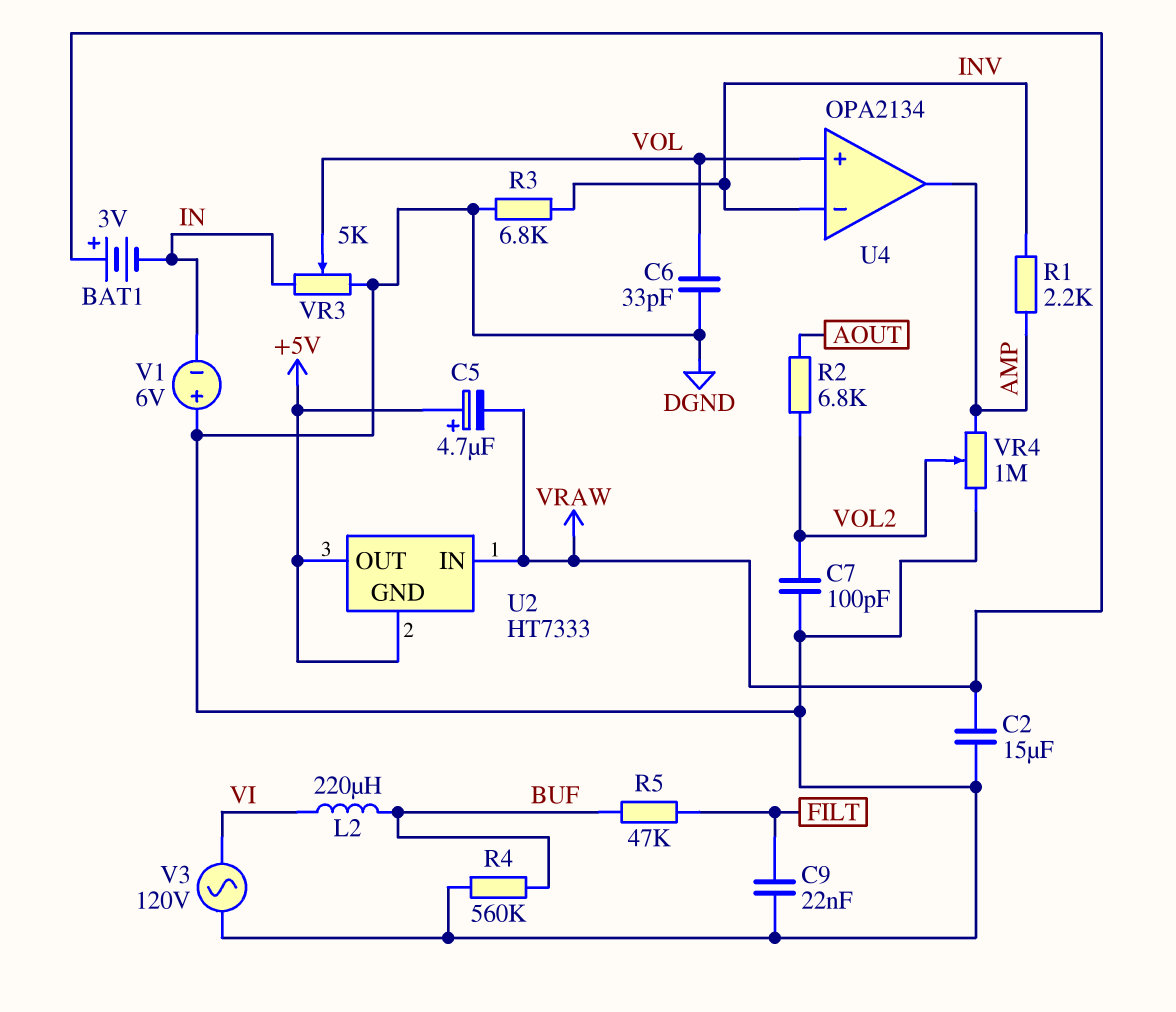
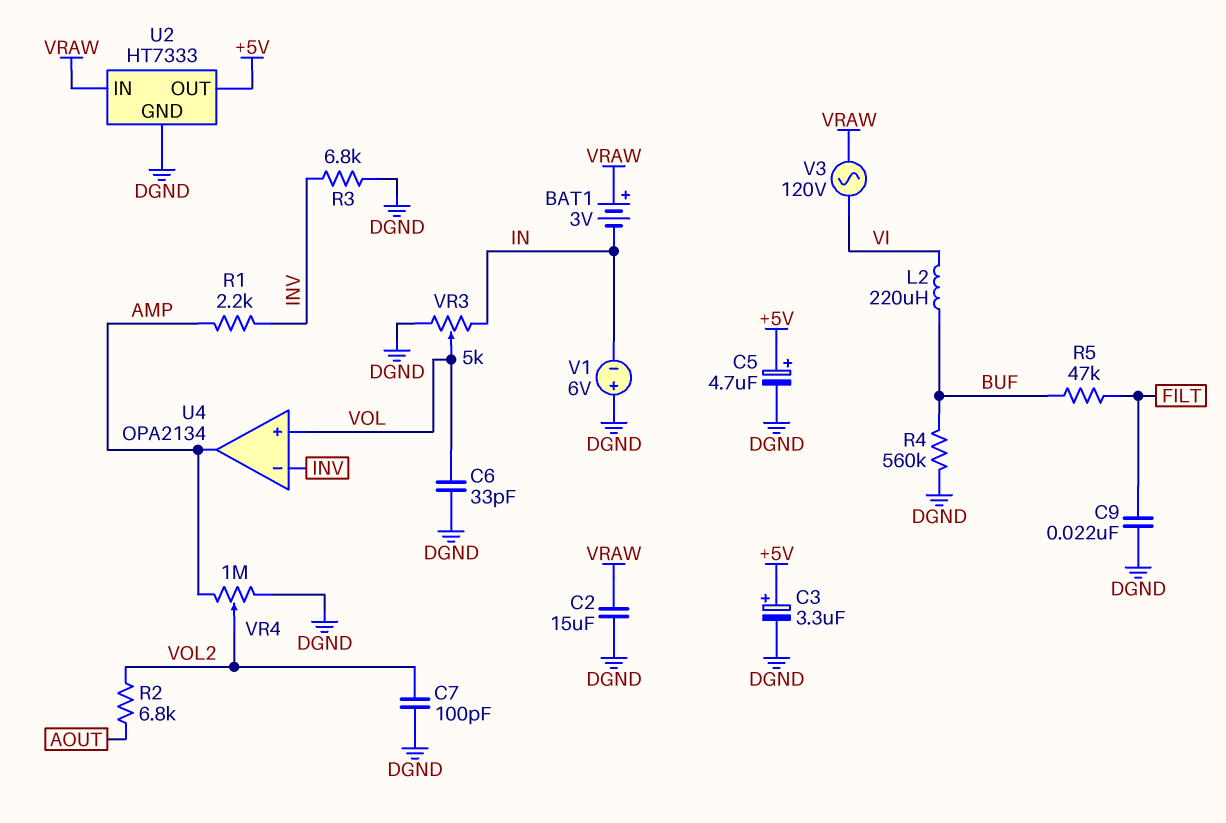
C3: none -> 3.3uF (plus +5V, minus DGND)
C5: 4.7uF (plus +5V, minus VRAW) -> 4.7uF (plus +5V, minus DGND)
U2 pin GND: +5V -> DGND
V3: AC 120V (DGND, VI) -> AC 120V (VI, VRAW)

